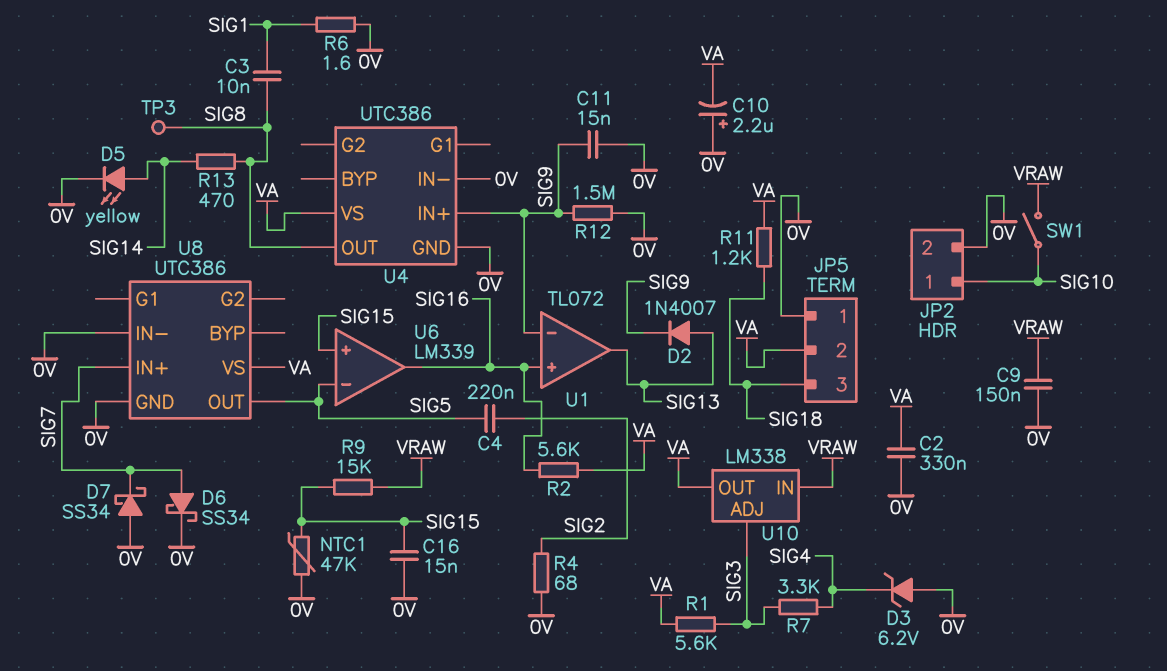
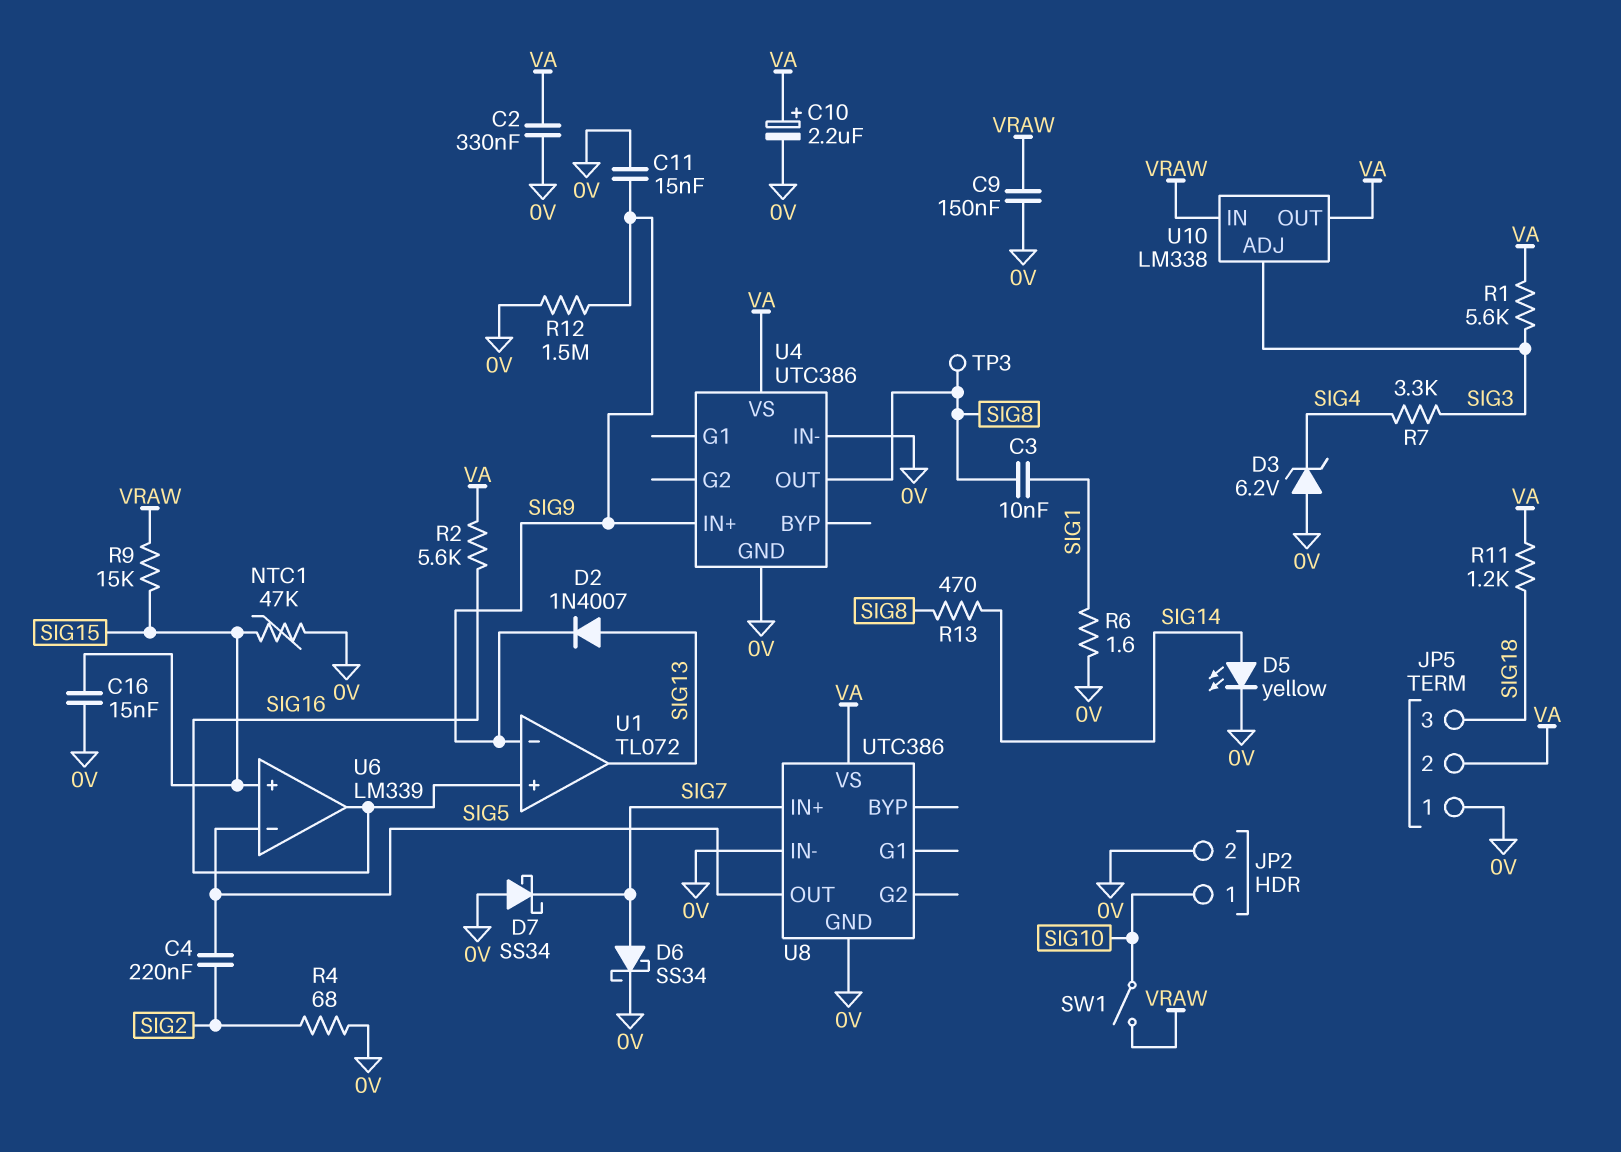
C10: 2.2uF (plus 0V, minus VA) -> 2.2uF (plus VA, minus 0V)

